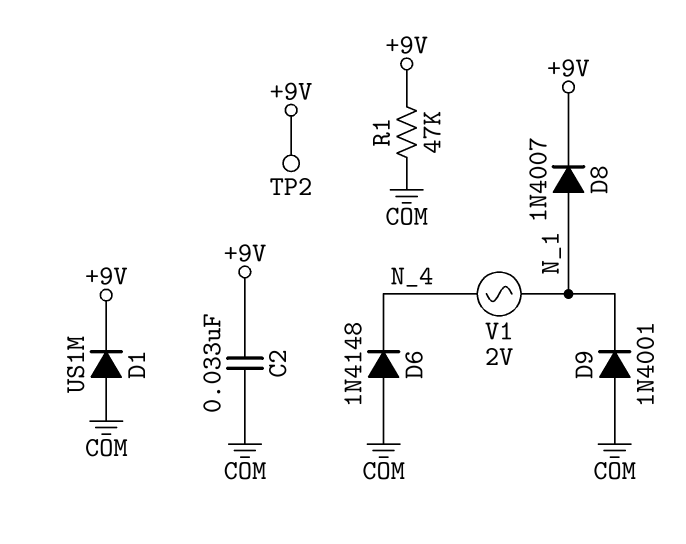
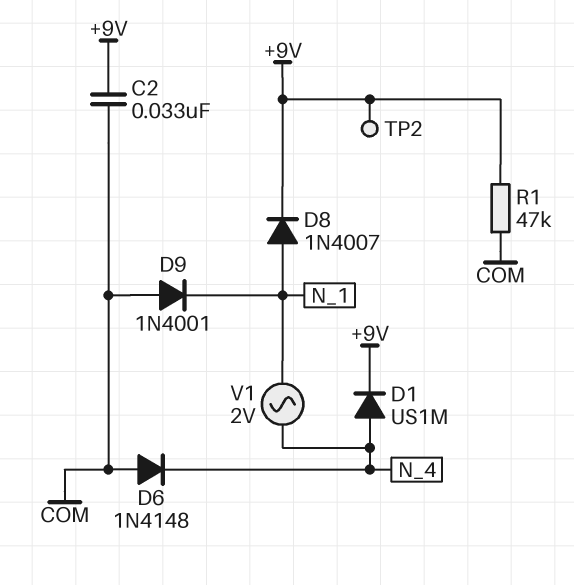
D1: diode US1M (A COM, K +9V) -> diode US1M (A N_4, K +9V)

